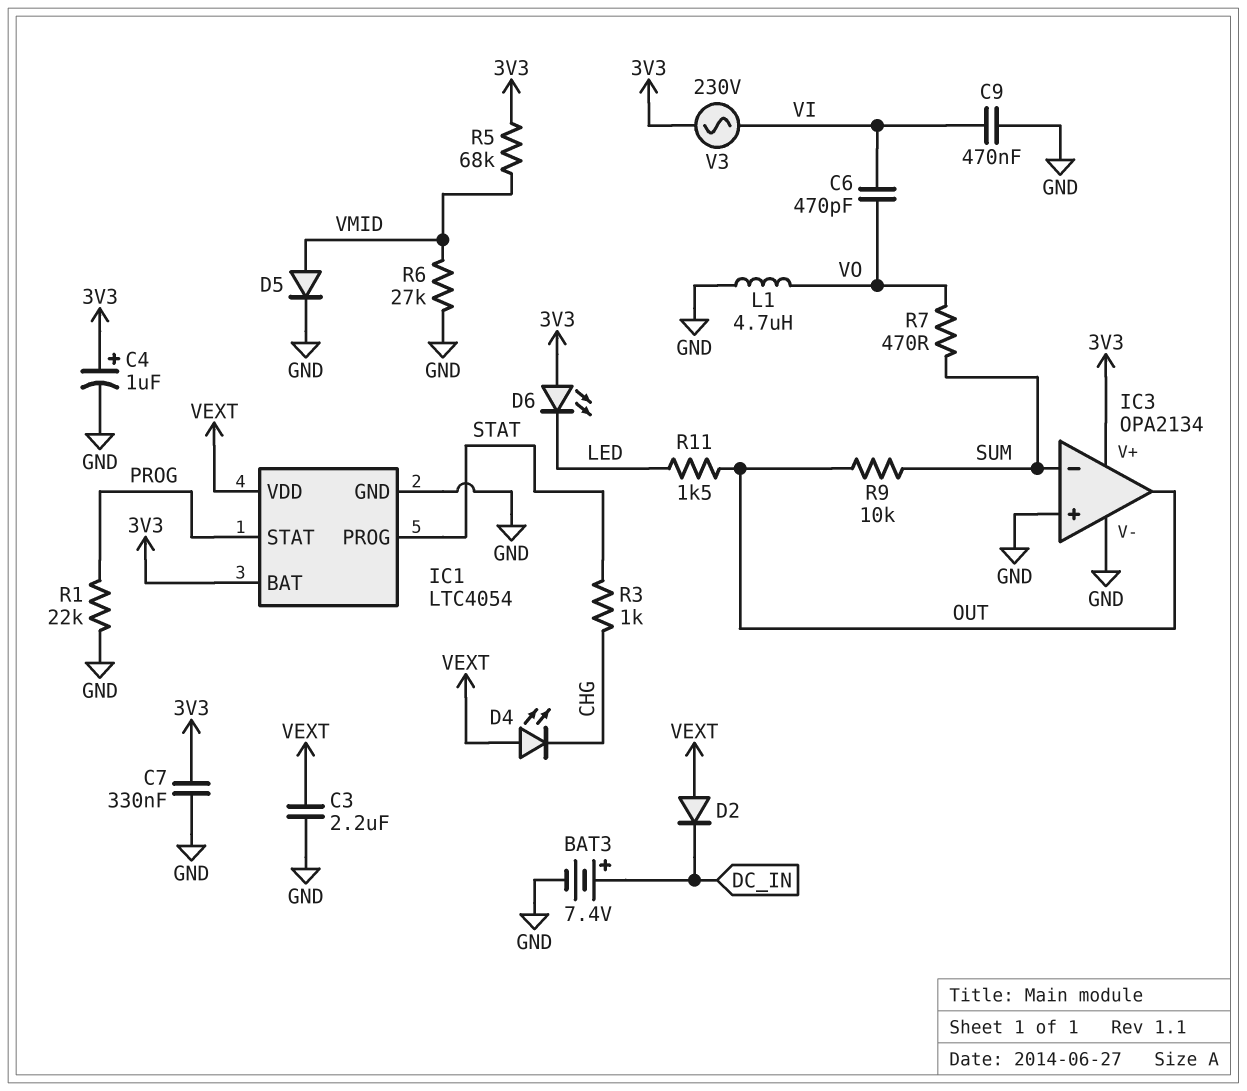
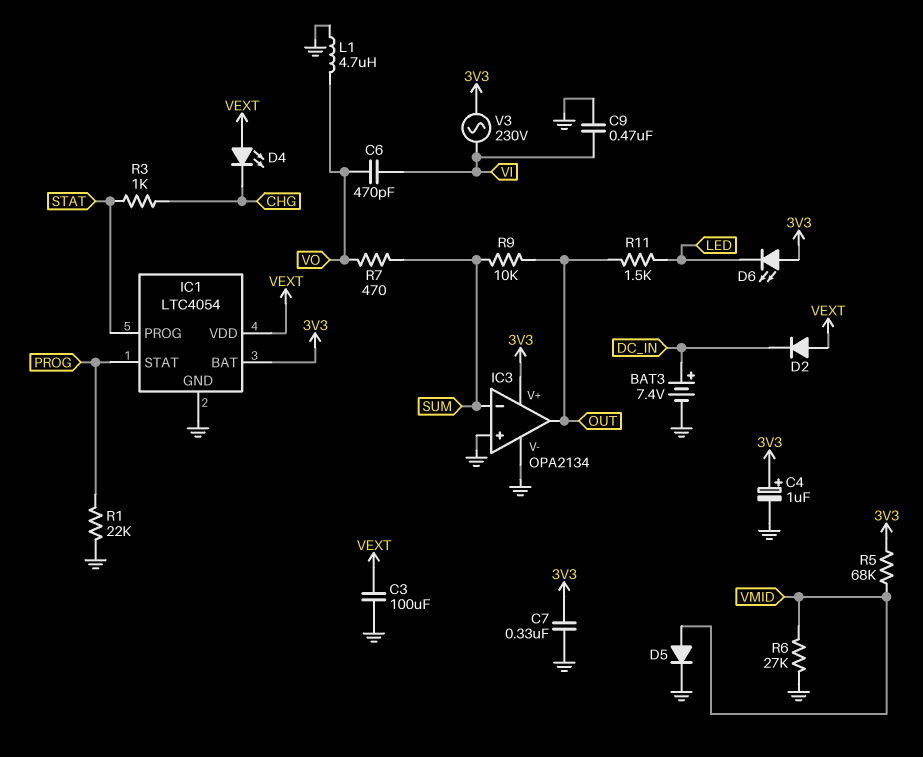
C3: 2.2uF (GND, VEXT) -> 100uF (GND, VEXT)

